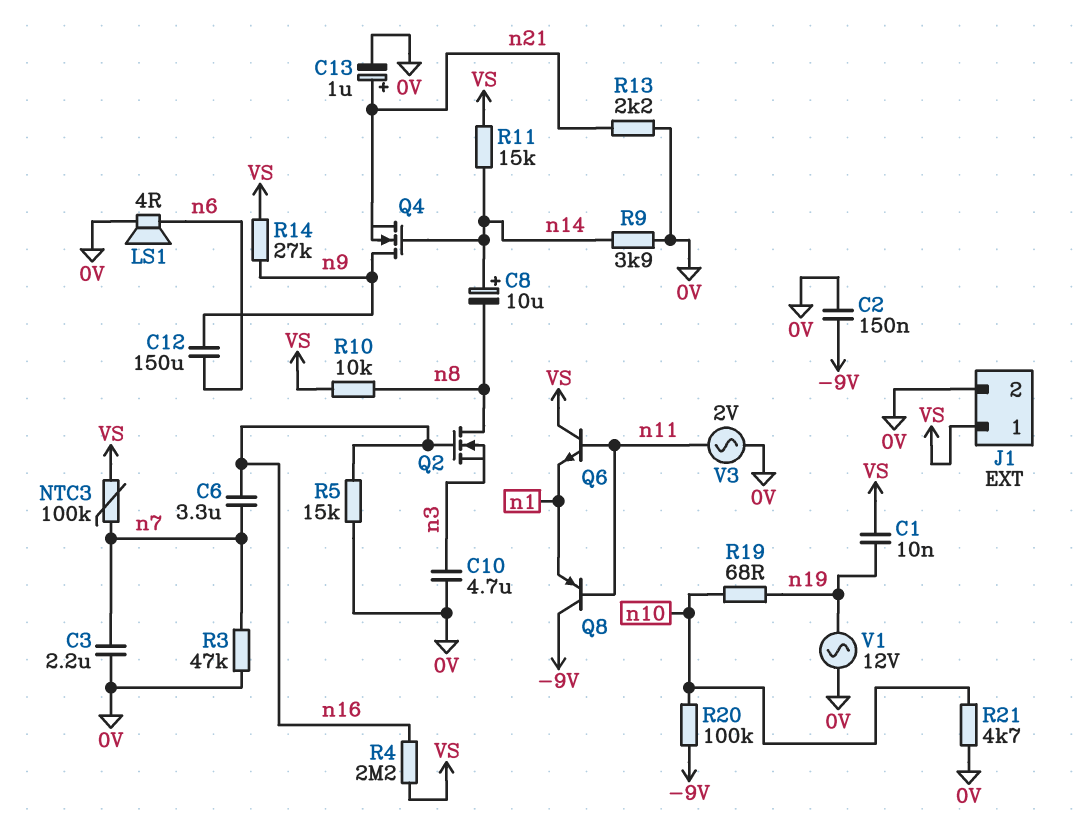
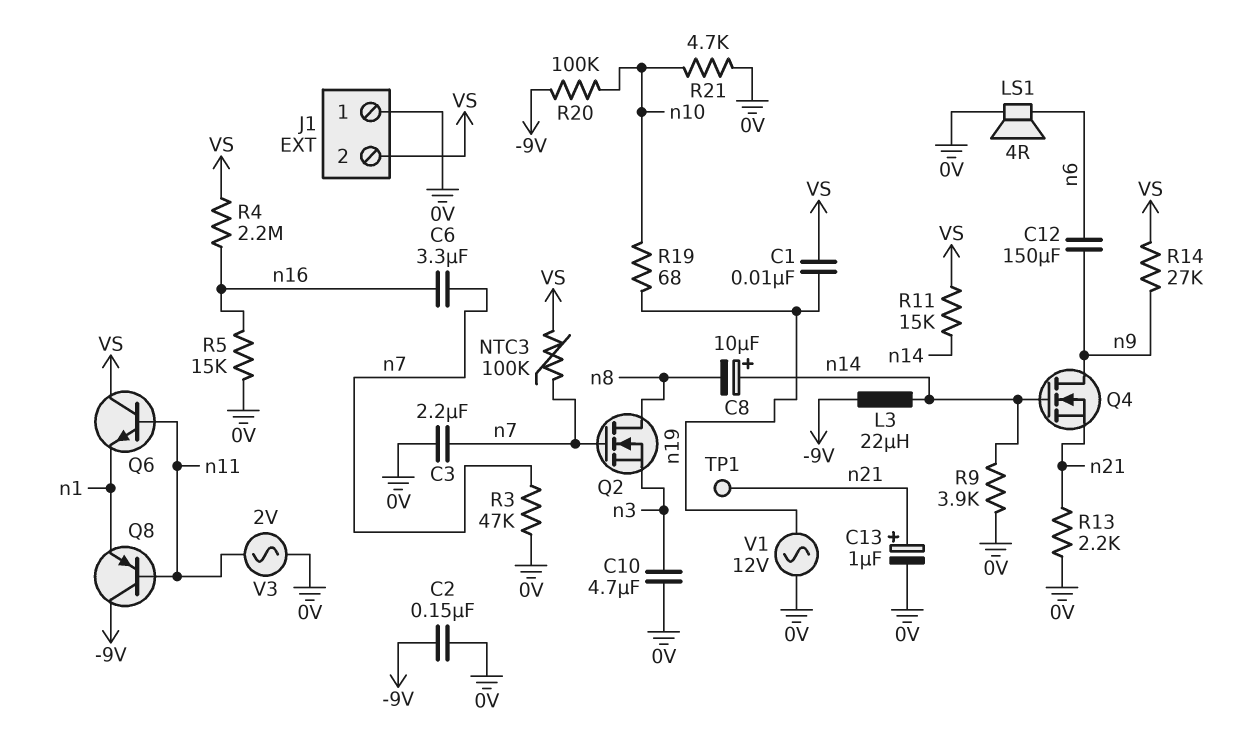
J1 pin 1: VS -> 0V
J1 pin 2: 0V -> VS
L3: none -> 22uH (-9V, n14)
Q2: NMOS (G n16, D n8, S n3) -> NMOS (G n7, D n8, S n3)
R10: 10k (VS, n8) -> none
TP1: none -> test point (n21)

